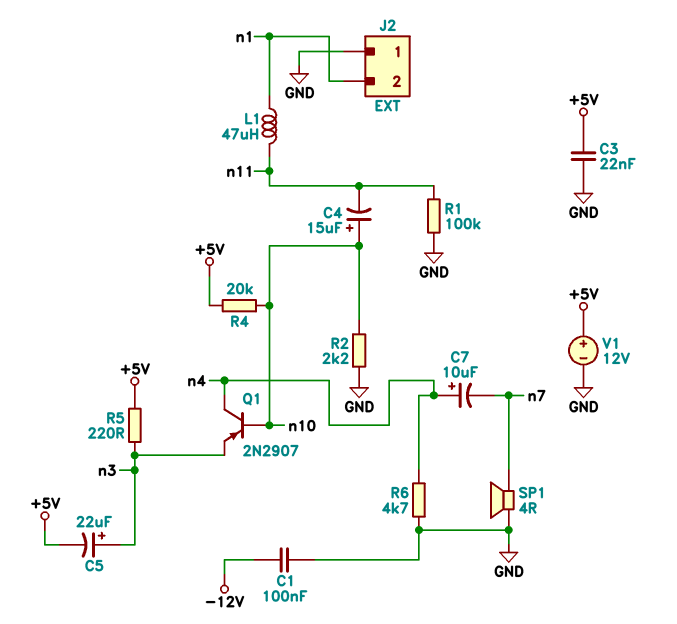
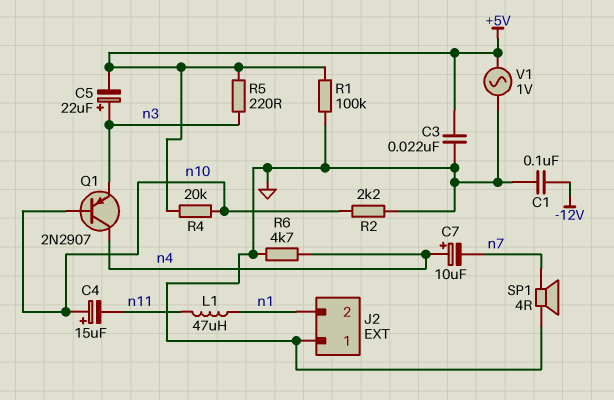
R1: 100k (GND, n11) -> 100k (+5V, GND)
V1: 12V (plus +5V, minus GND) -> AC 1V (+5V, GND)

